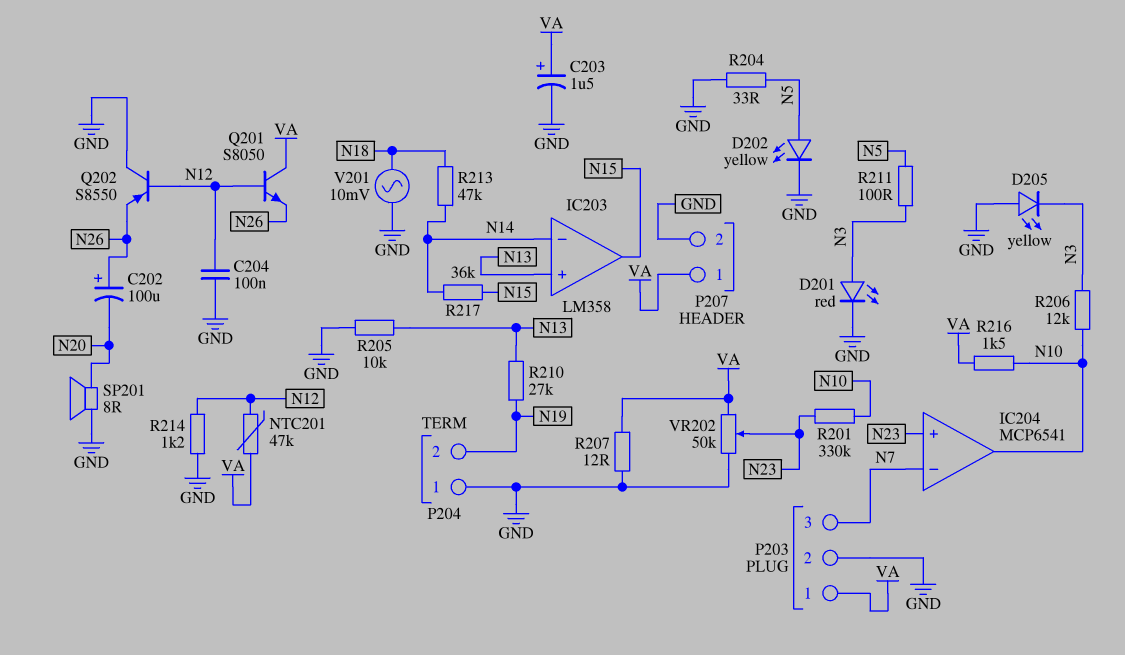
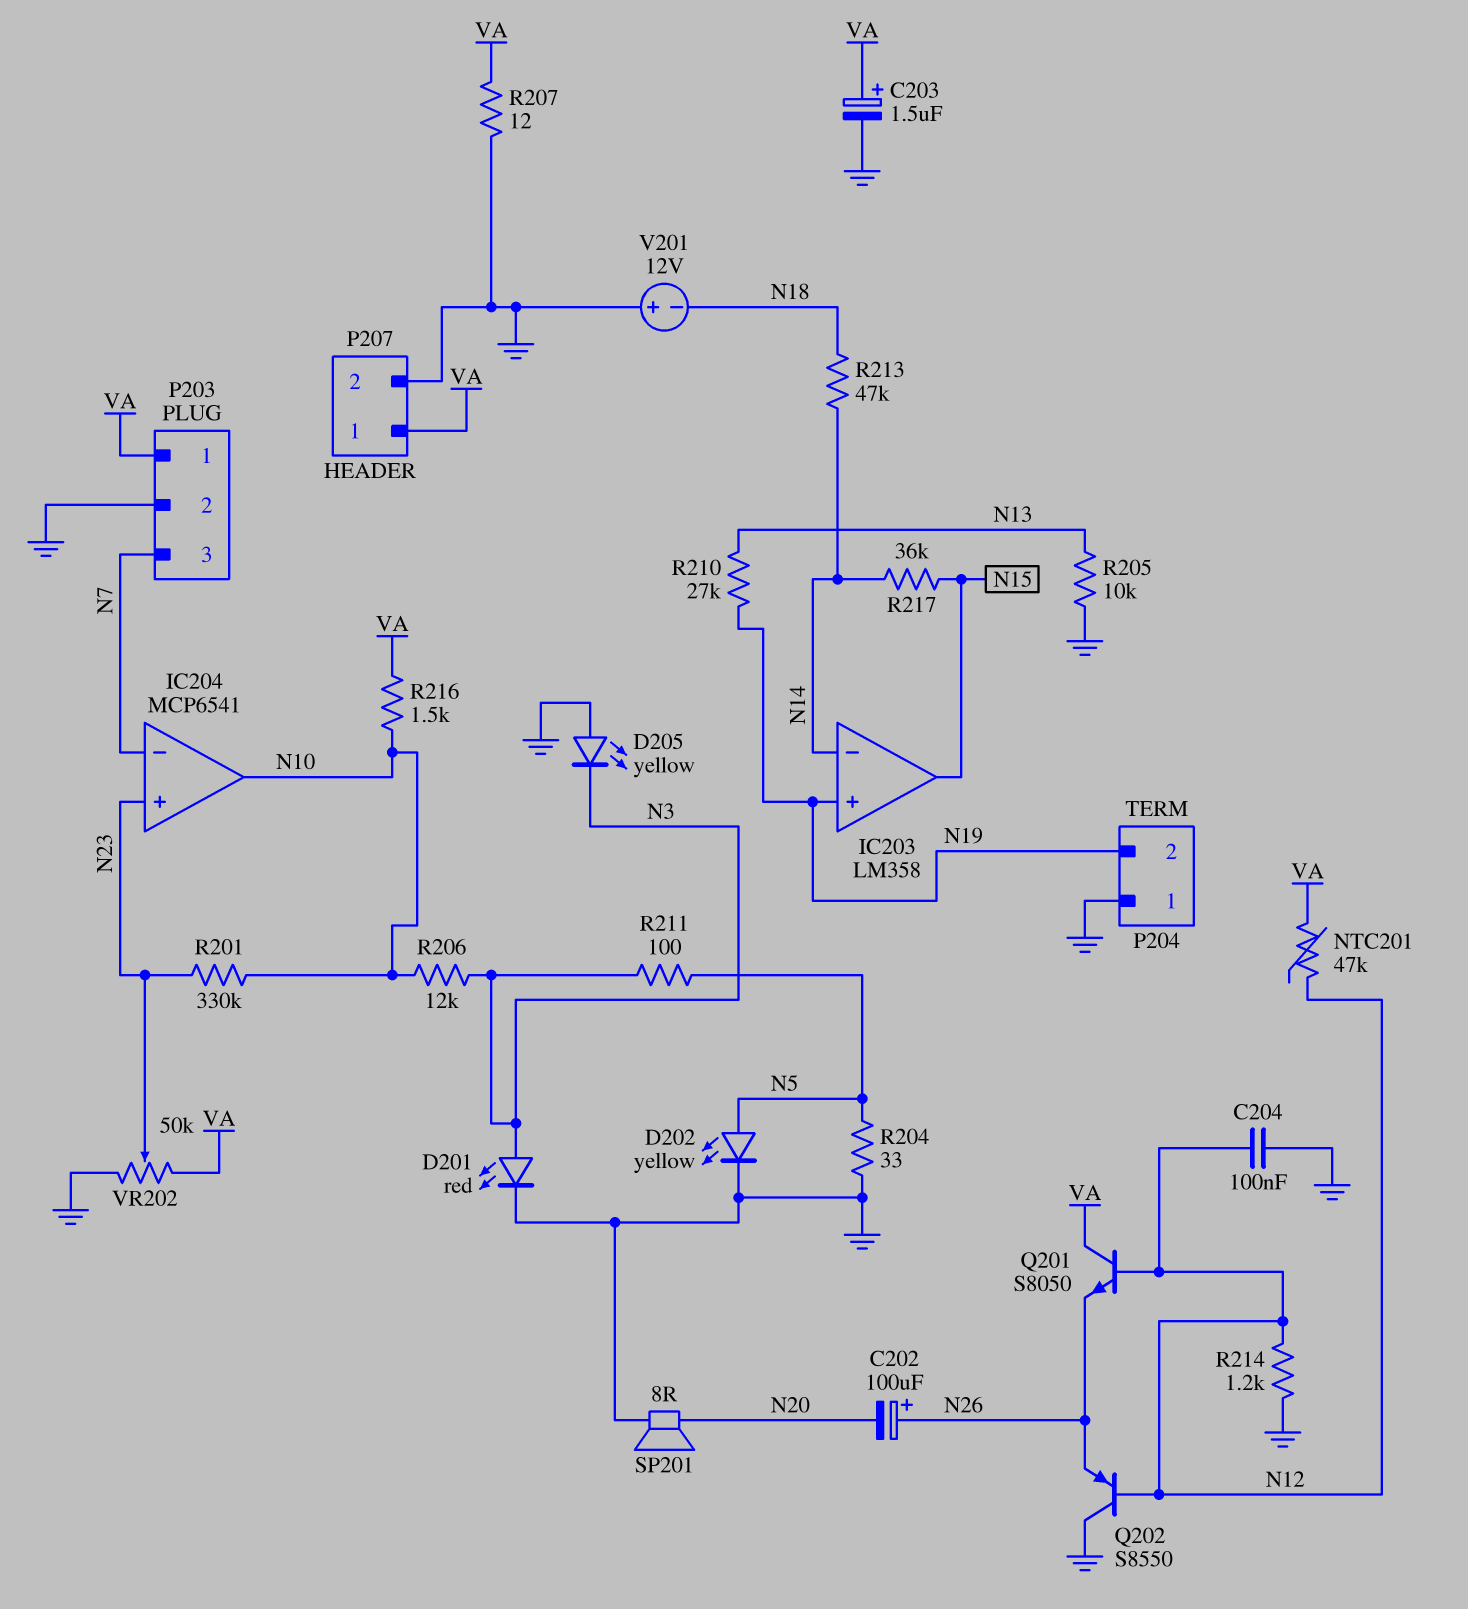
IC203 pin in+: N13 -> N19
V201: AC 10mV (GND, N18) -> 12V (plus GND, minus N18)

